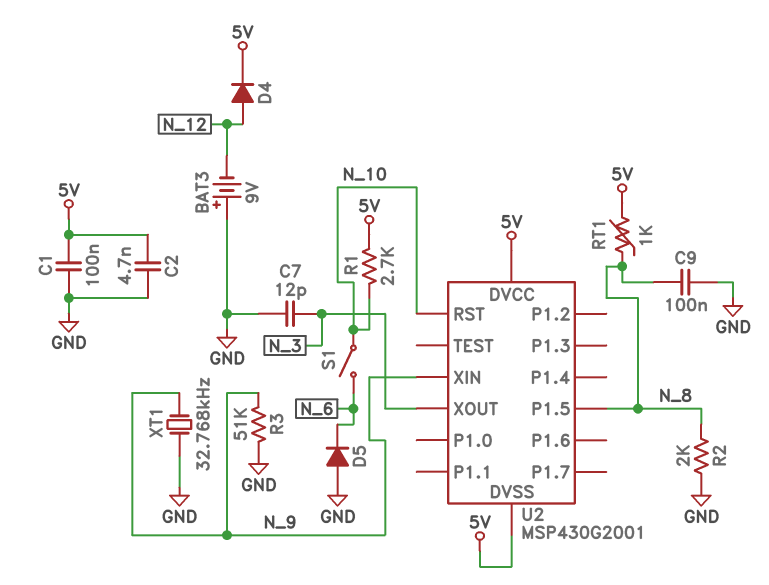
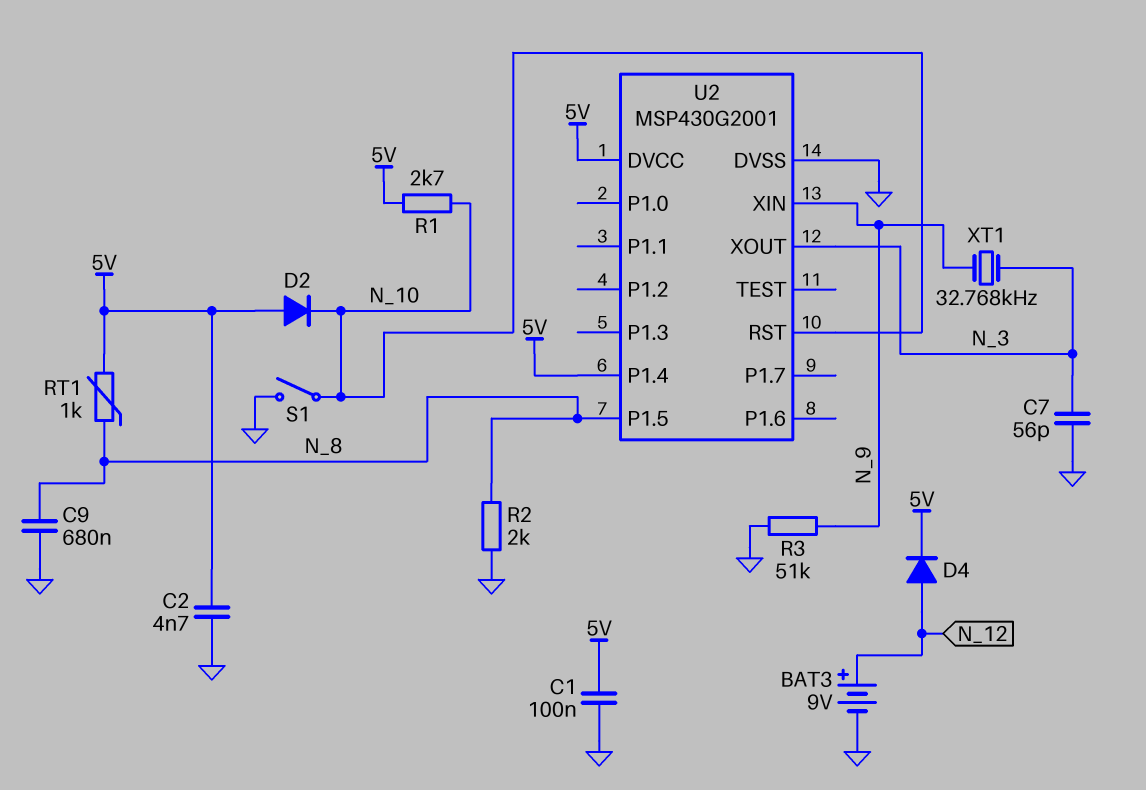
BAT3: 9V (plus GND, minus N_12) -> 9V (plus N_12, minus GND)
C7: 12pF (GND, N_3) -> 56pF (GND, N_3)
C9: 100nF (GND, N_8) -> 680nF (GND, N_8)
D2: none -> diode (A 5V, K N_10)
D5: diode (A GND, K N_6) -> none
S1: switch (N_6, N_10) -> switch (GND, N_10)
U2 pin DVSS: 5V -> GND
U2 pin P1.4: none -> 5V
XT1: 32.768kHz (GND, N_9) -> 32.768kHz (N_3, N_9)

